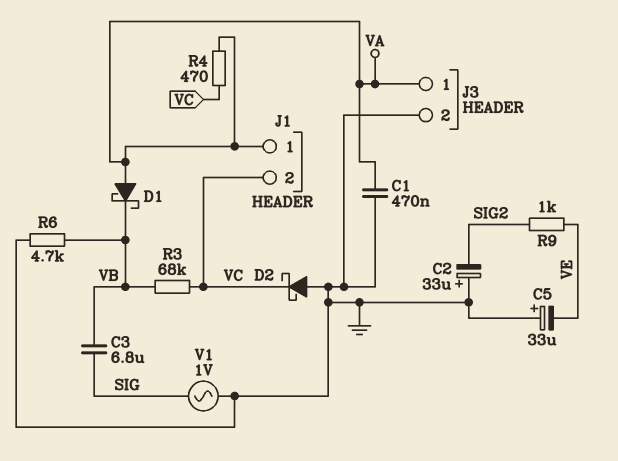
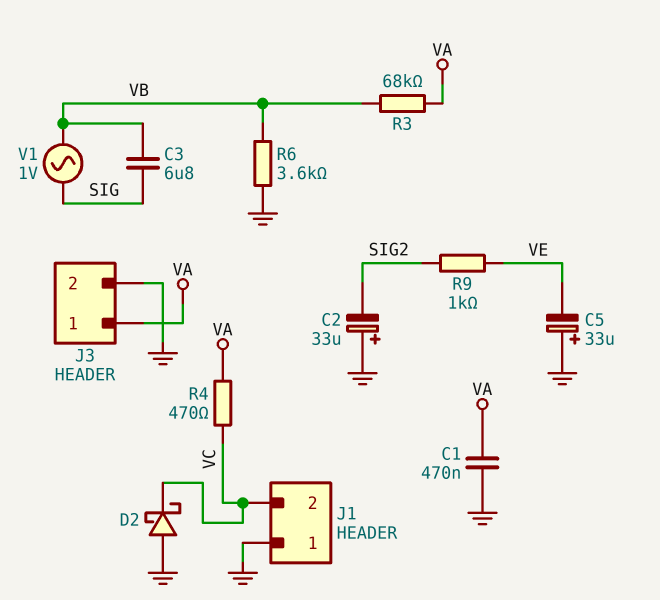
D1: schottky (A VA, K VB) -> none
J1 pin 1: VA -> GND
R3: 68k (VB, VC) -> 68k (VA, VB)
R6: 4.7k (GND, VB) -> 3.6k (GND, VB)
V1: AC 1V (GND, SIG) -> AC 1V (SIG, VB)

